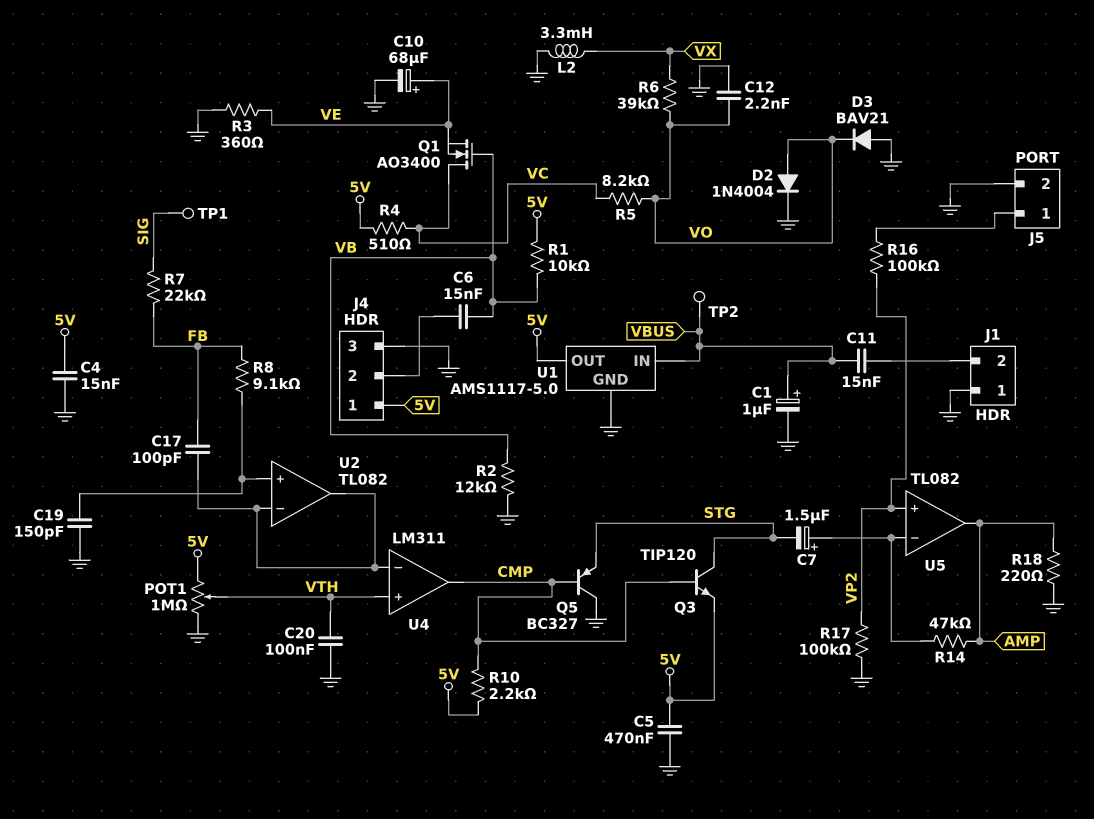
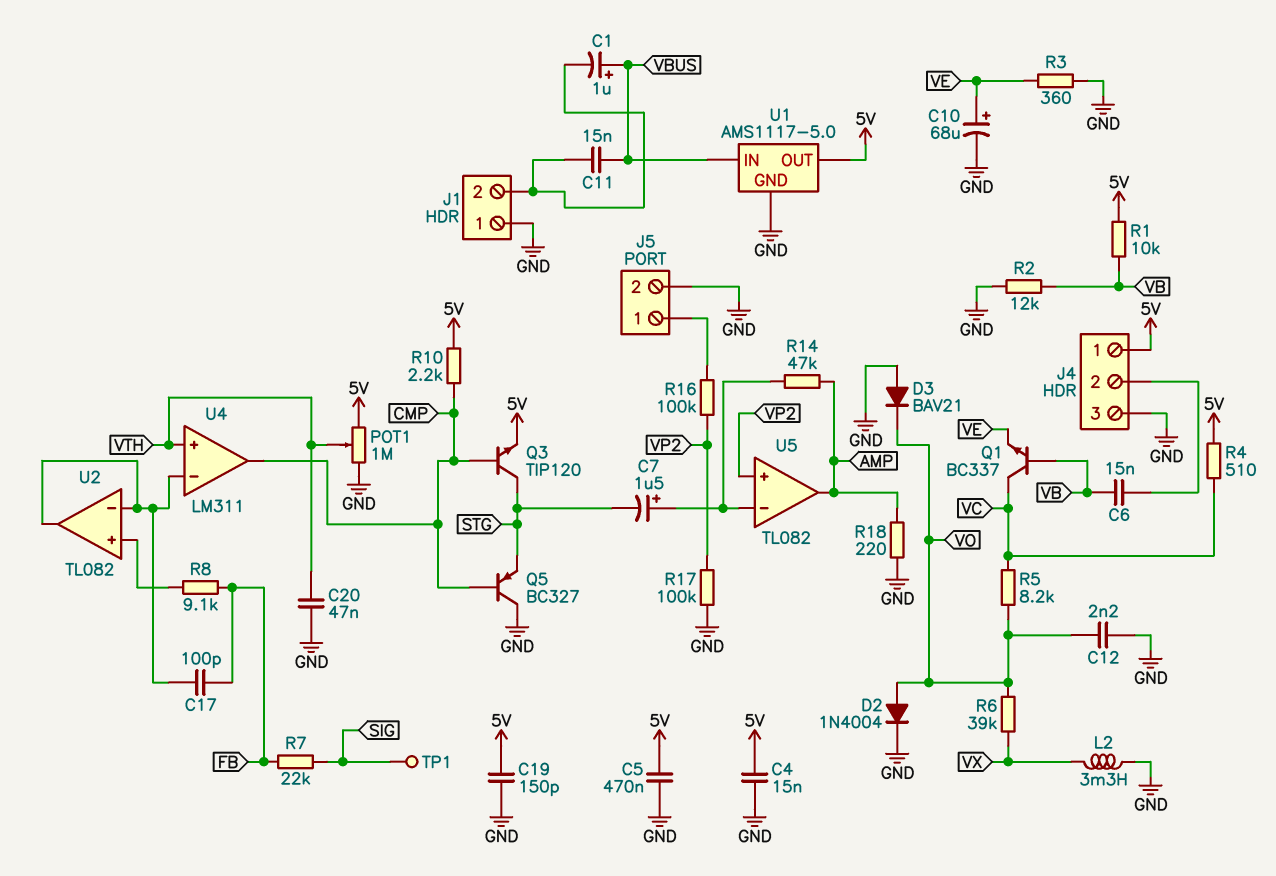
C1: 1uF (plus VBUS, minus GND) -> 1uF (plus VBUS, minus J1/2)
C19: 150pF (GND, U2/in+) -> 150pF (5V, GND)
C20: 100nF (GND, VTH) -> 47nF (GND, VTH)
Q1: NMOS AO3400 (G VB, D VC, S VE) -> NPN BC337 (B VB, C VC, E VE)
TP2: test point (VBUS) -> none

